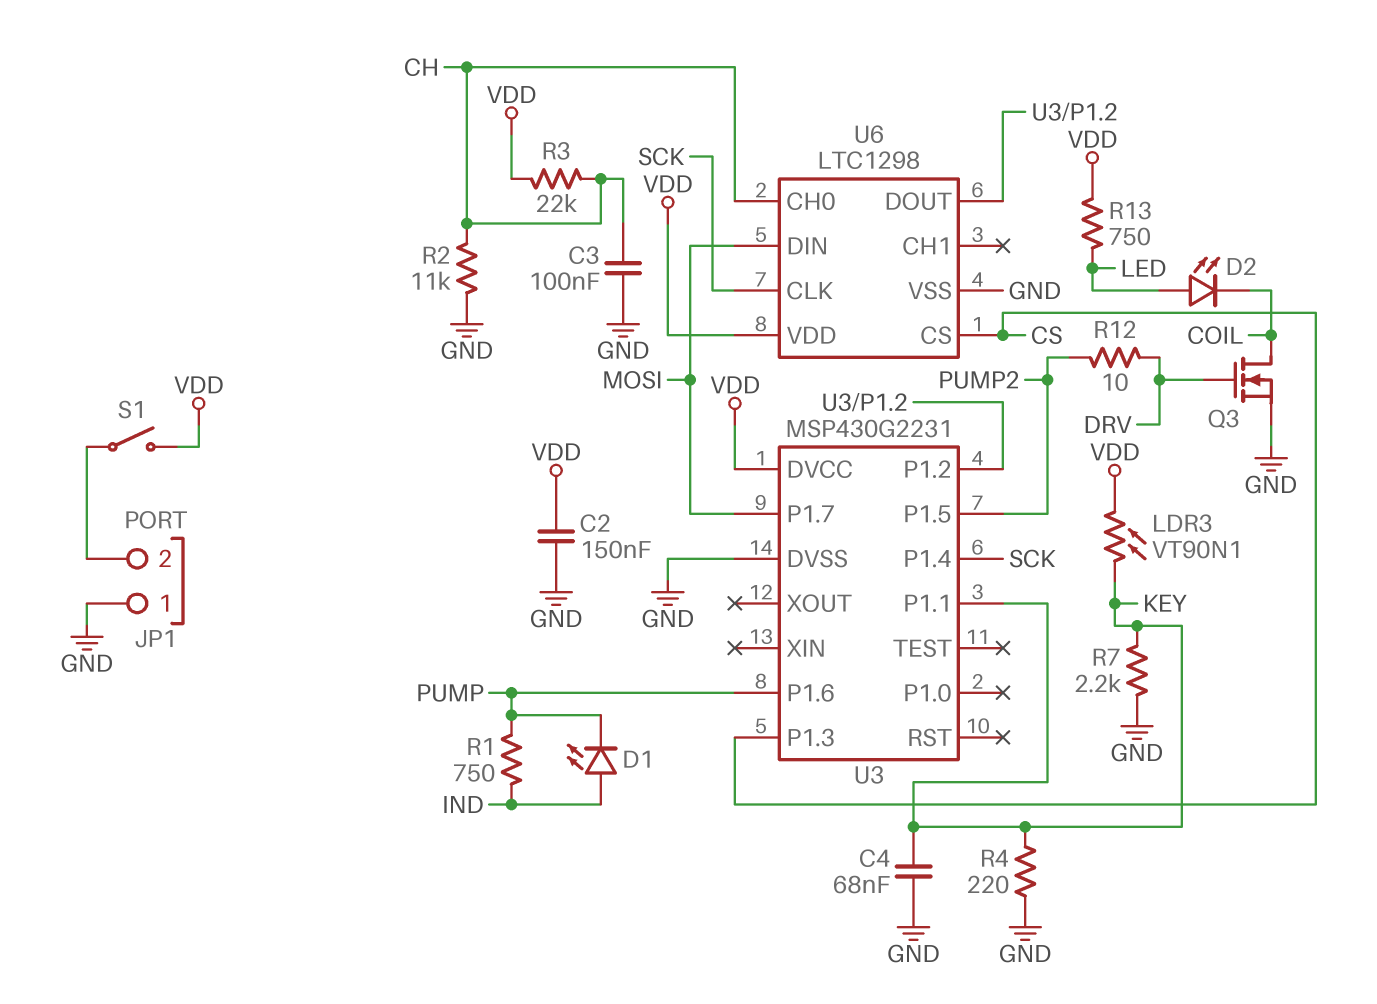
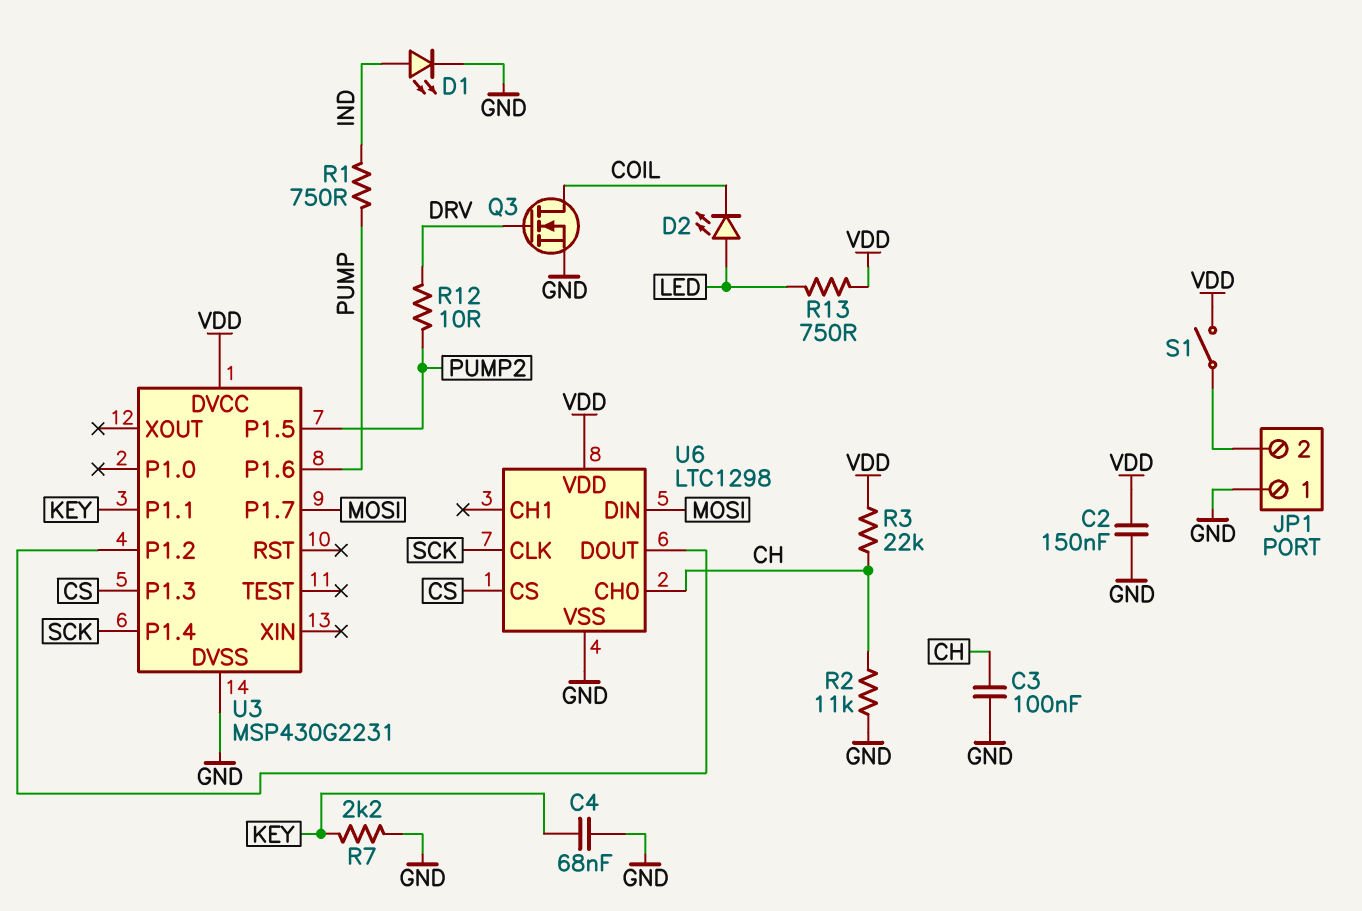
D1: LED (A IND, K PUMP) -> LED (A IND, K GND)
LDR3: VT90N1 (KEY, VDD) -> none
R4: 220 (GND, KEY) -> none

